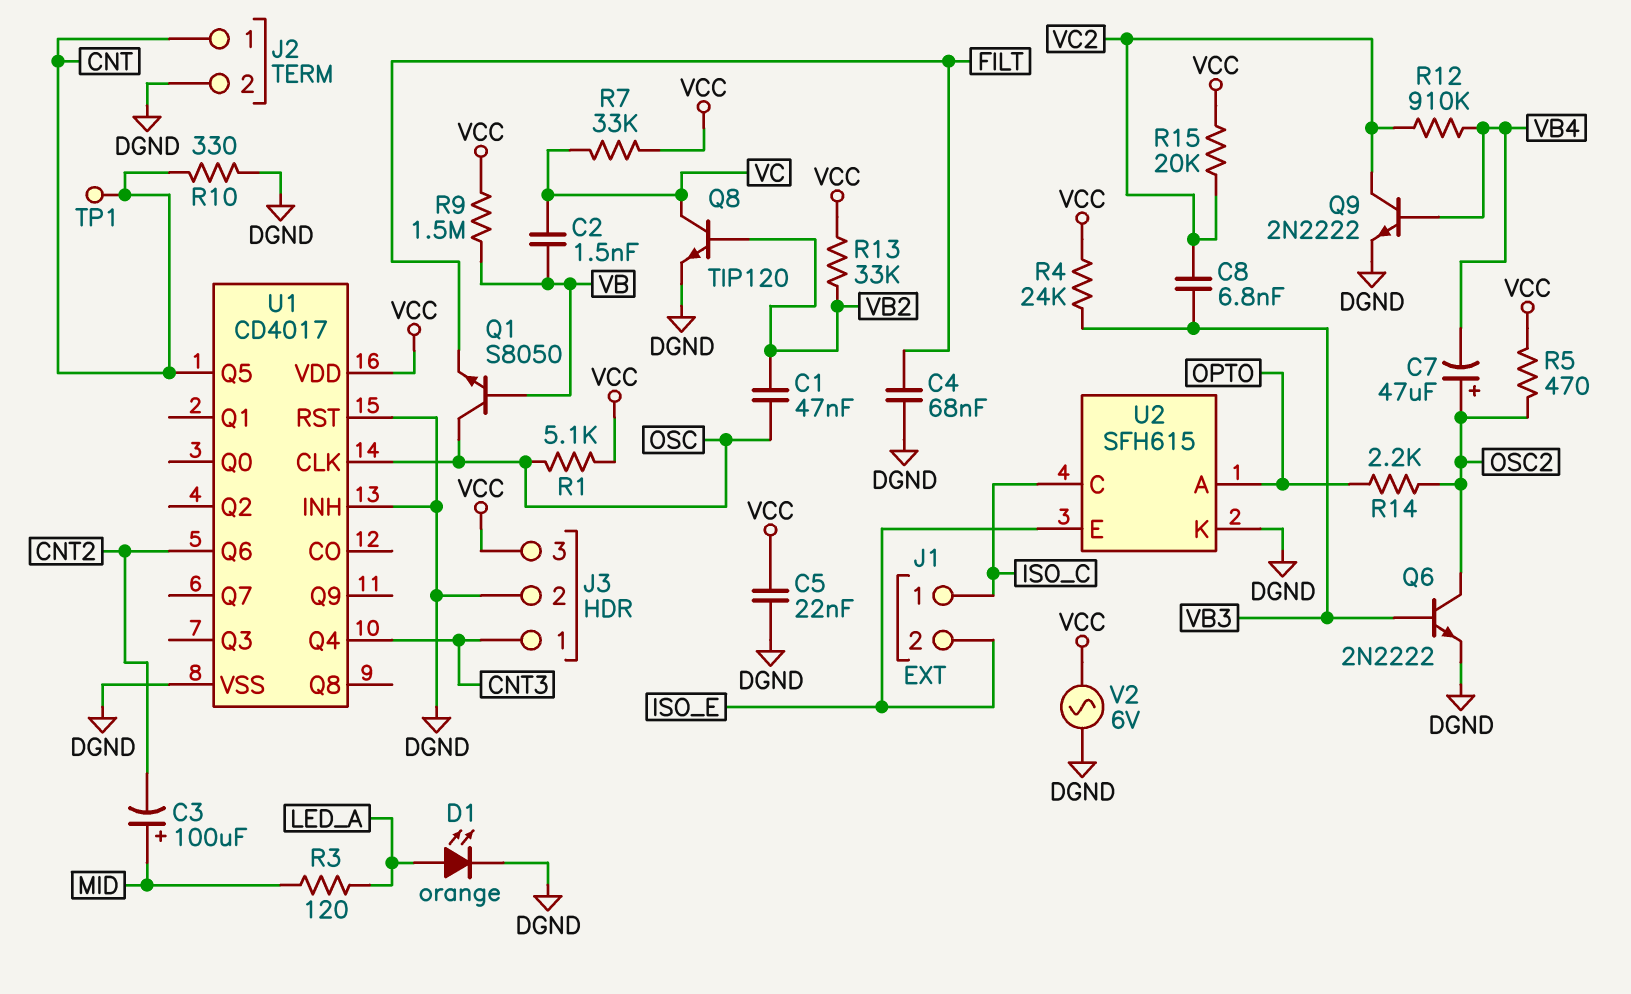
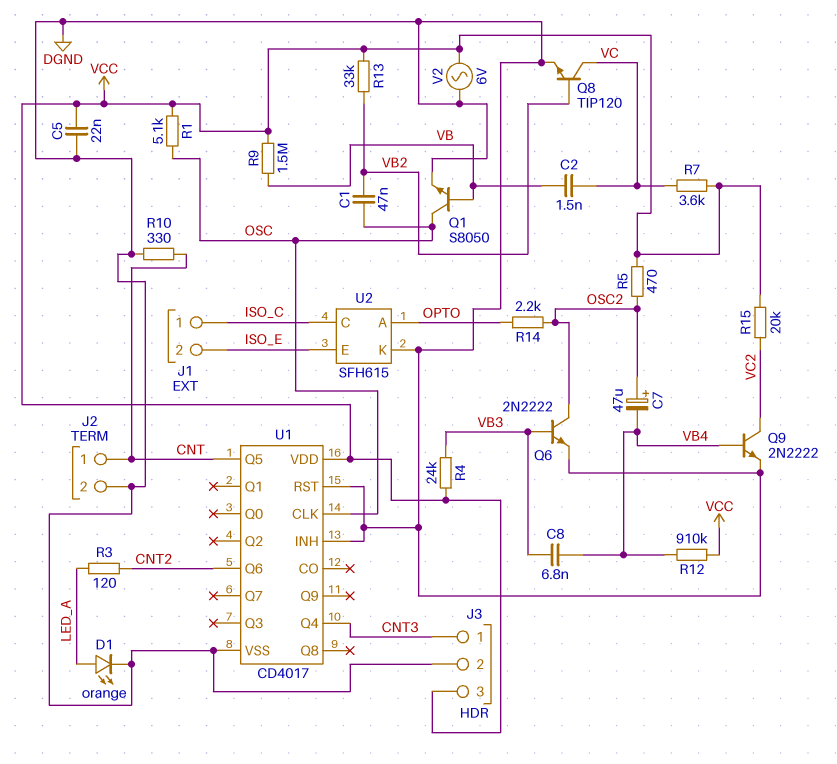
C3: 100uF (plus MID, minus CNT2) -> none
C4: 68nF (DGND, FILT) -> none
C8: 6.8nF (VB3, VC2) -> 6.8nF (VB3, VB4)
Q1: NPN S8050 (B VB, C OSC, E FILT) -> NPN S8050 (B VB, C OSC, E DGND)
R3: 120 (LED_A, MID) -> 120 (CNT2, LED_A)
R7: 33k (VC, VCC) -> 3.6k (VC, VCC)
R12: 910k (VB4, VC2) -> 910k (VB4, VCC)
TP1: test point (CNT) -> none

